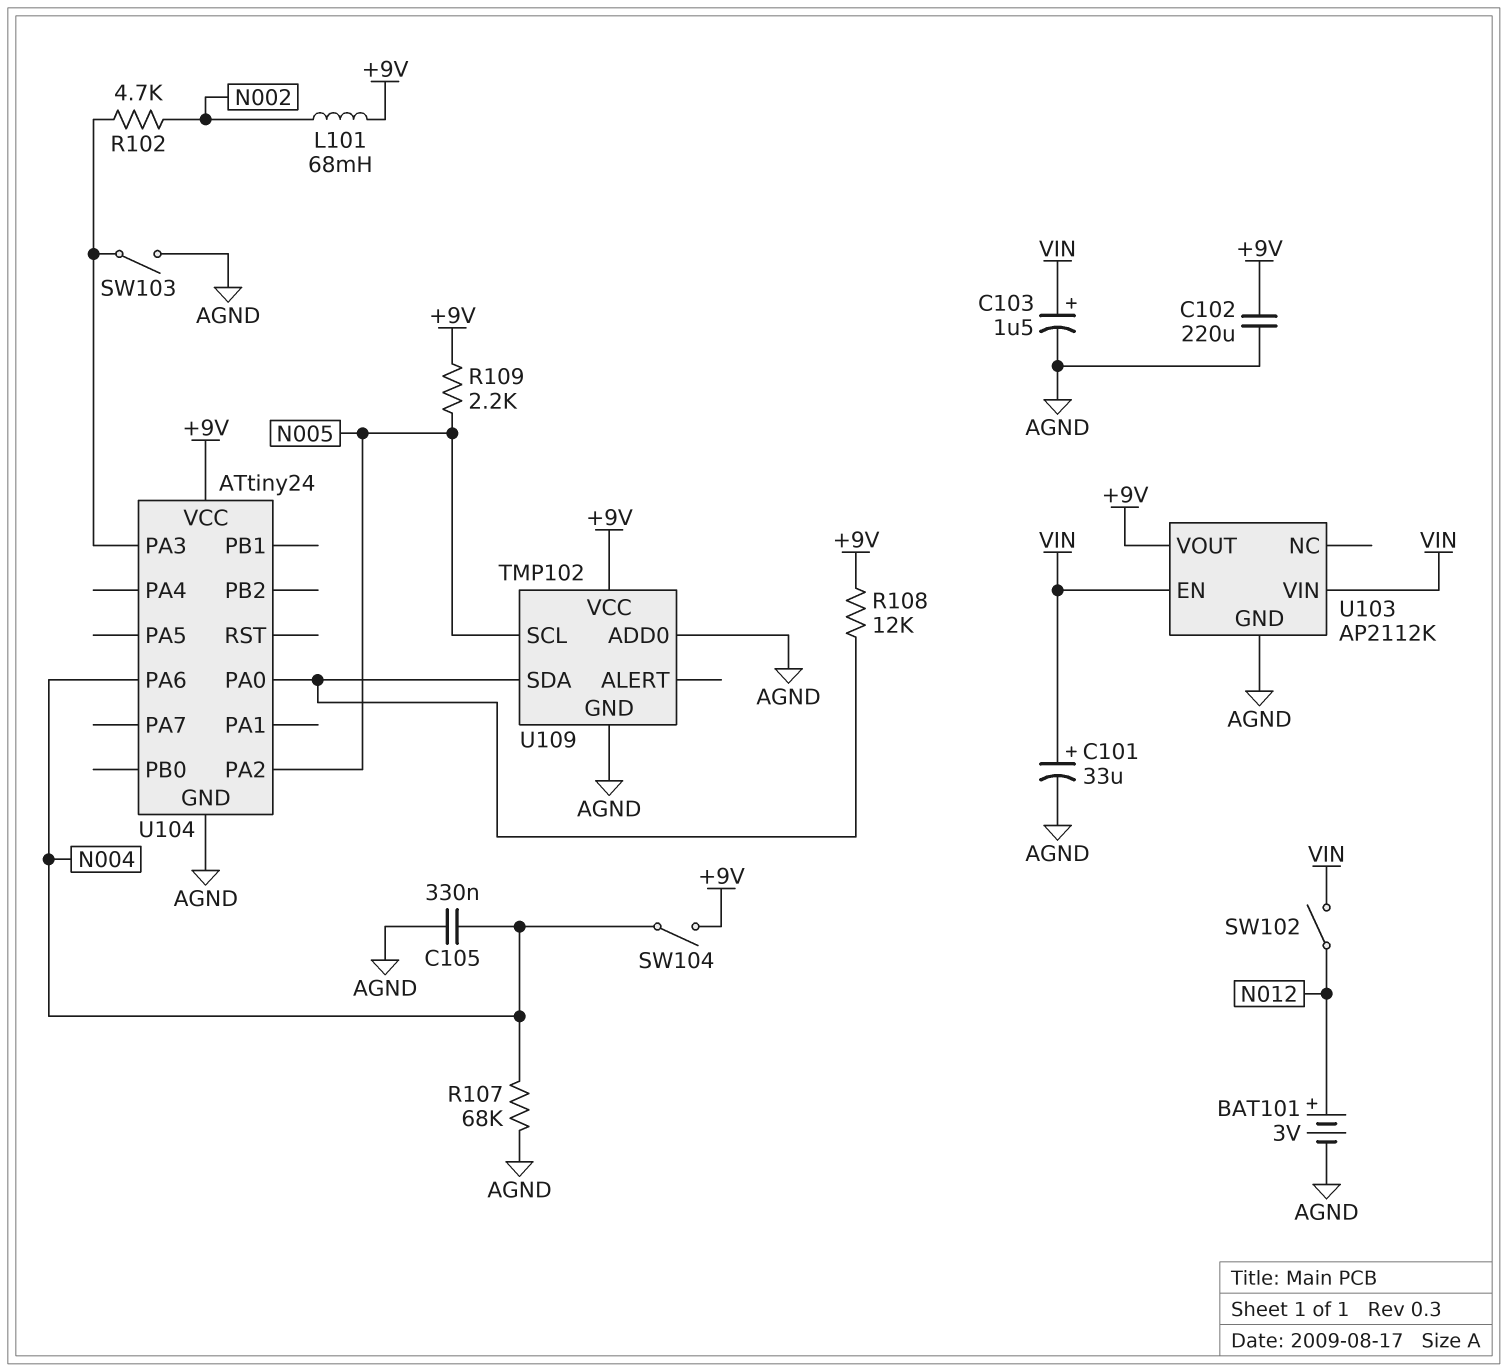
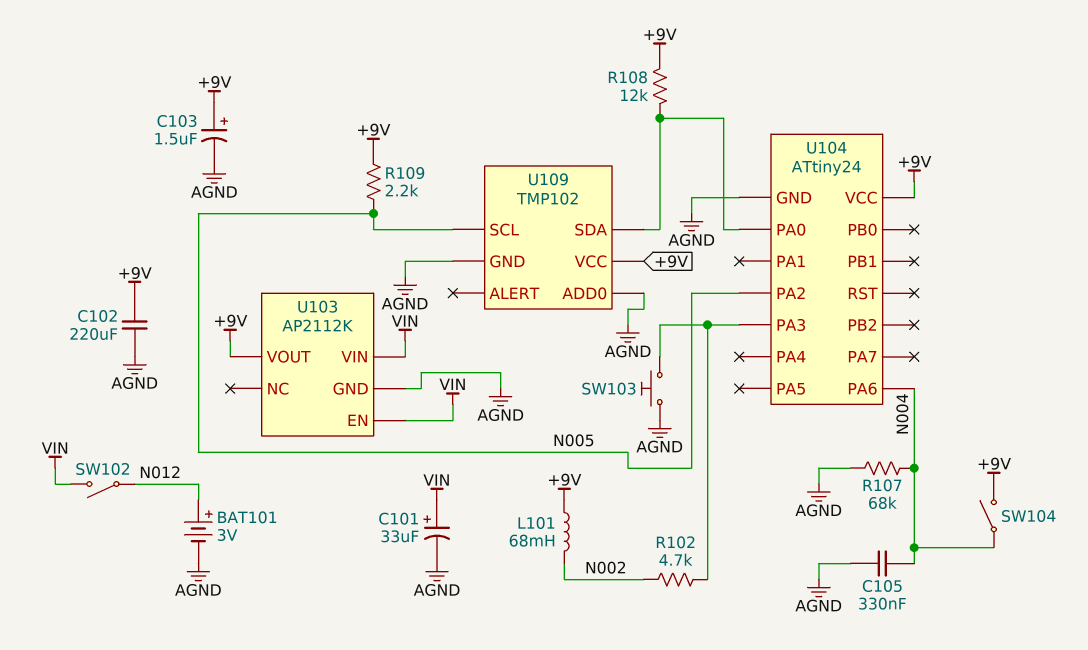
C103: 1.5uF (plus VIN, minus AGND) -> 1.5uF (plus +9V, minus AGND)
SW103: switch (AGND, U104/PA3) -> button (AGND, U104/PA3)

